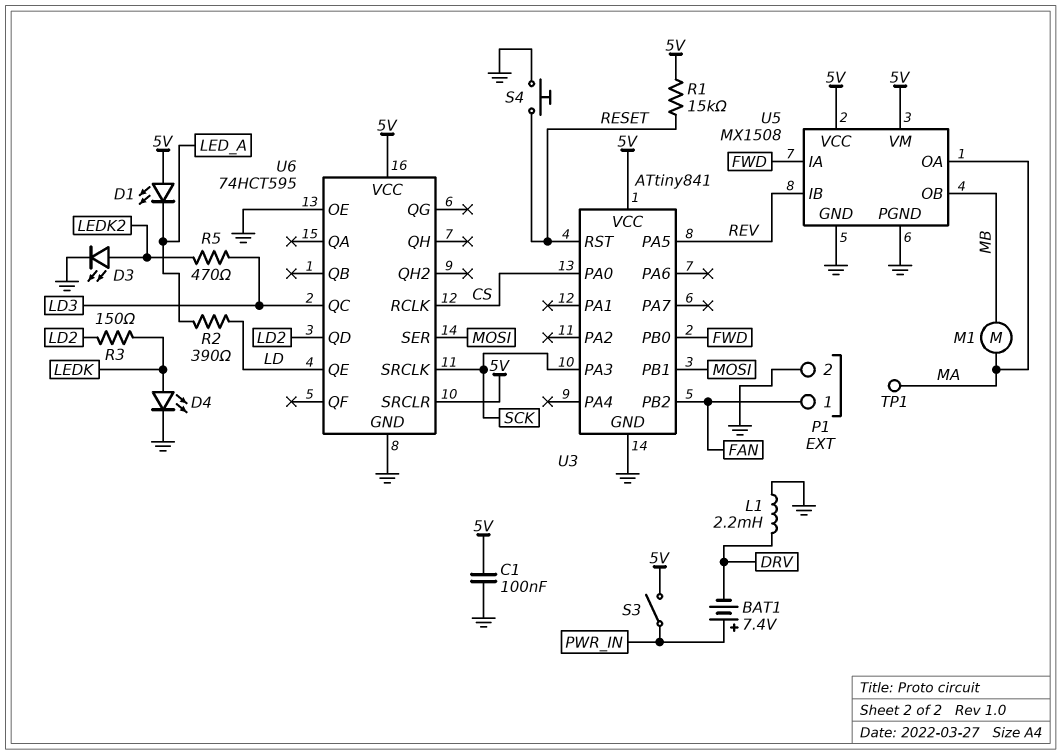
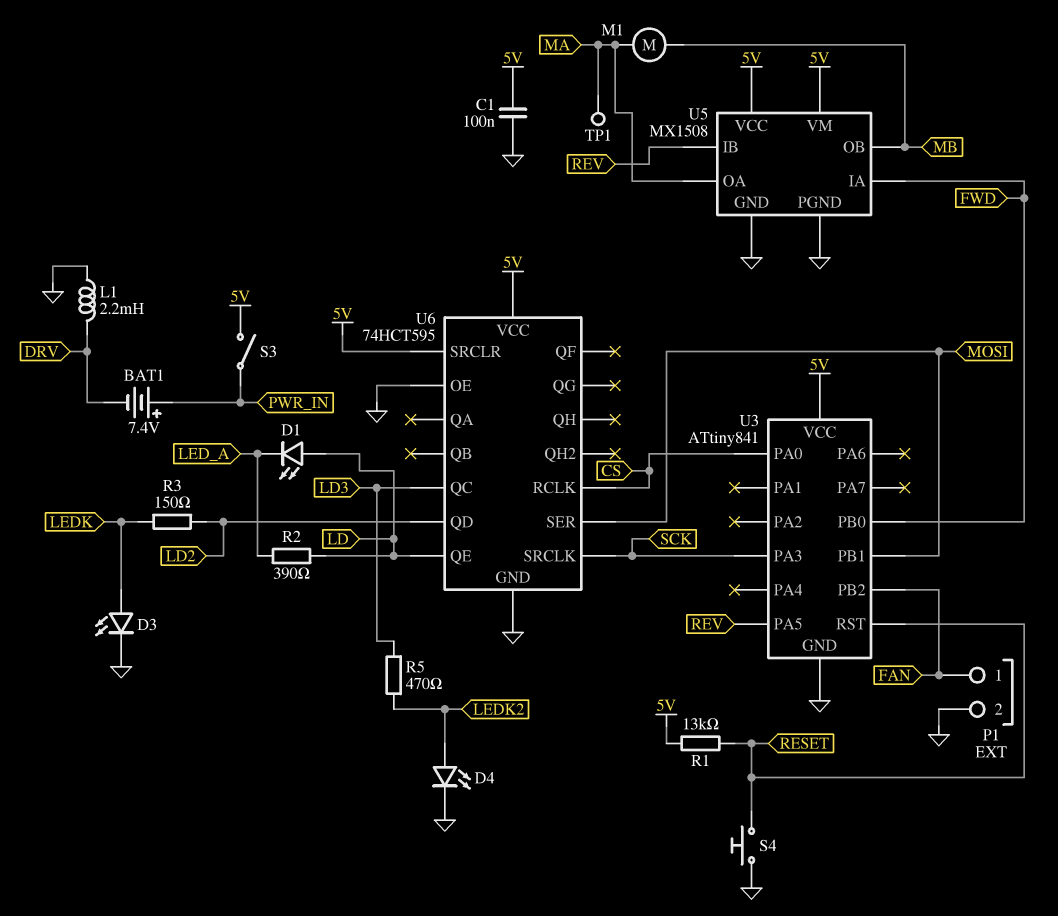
D1: LED (A 5V, K LED_A) -> LED (A LD, K LED_A)
D3: LED (A LEDK2, K GND) -> LED (A LEDK, K GND)
D4: LED (A LEDK, K GND) -> LED (A LEDK2, K GND)
R1: 15k (5V, RESET) -> 13k (5V, RESET)

